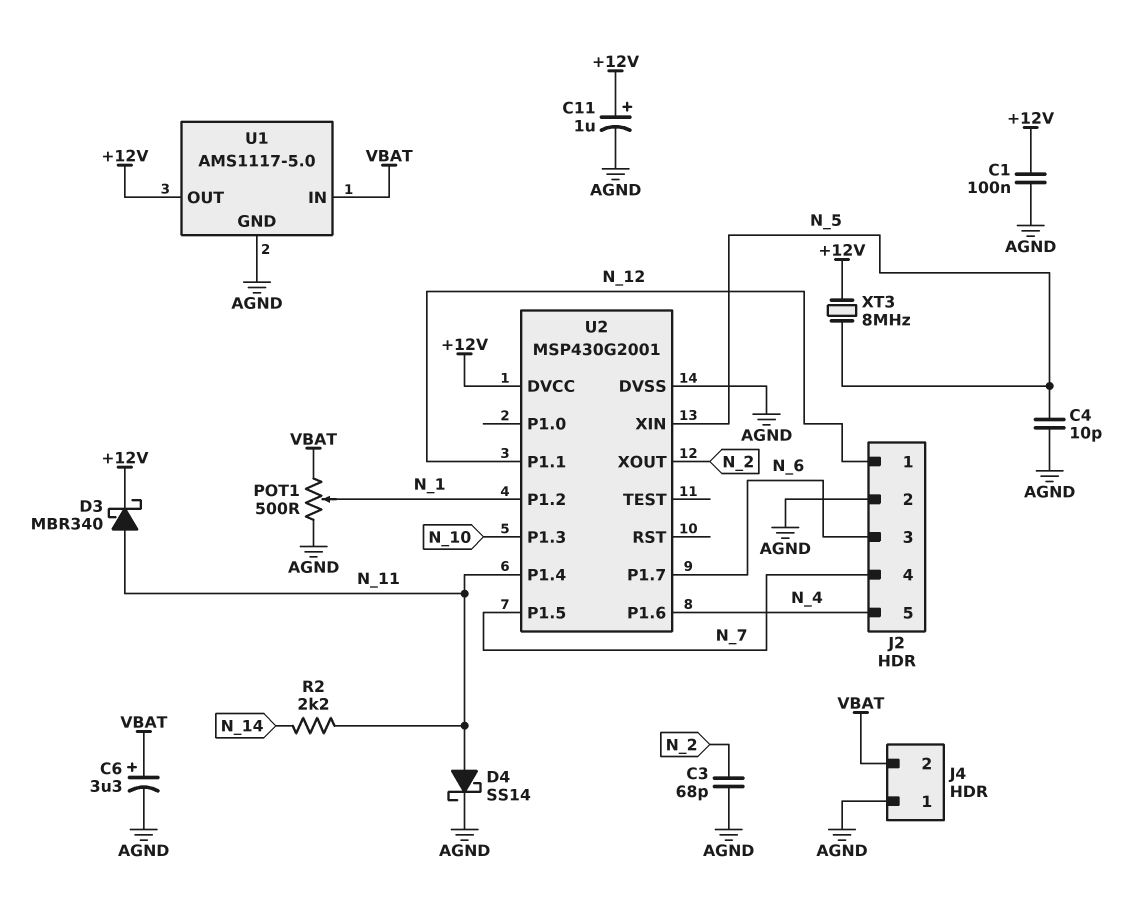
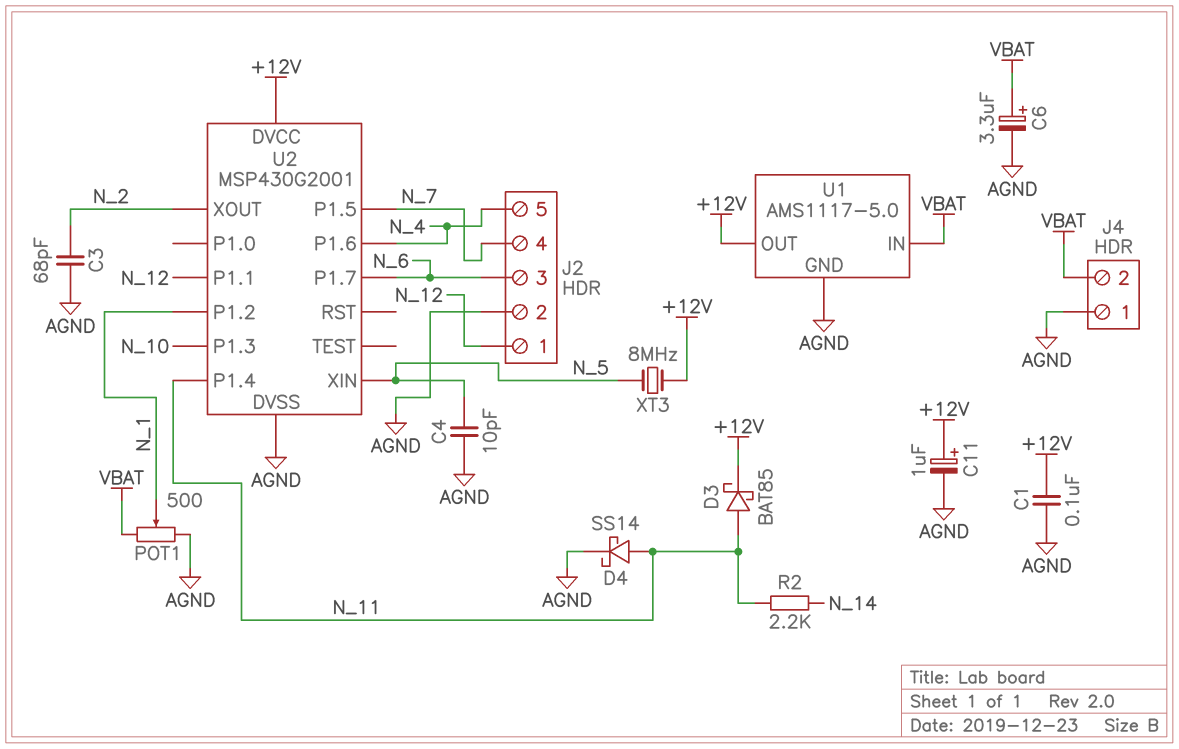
D3: schottky MBR340 (A N_11, K +12V) -> schottky BAT85 (A N_11, K +12V)

